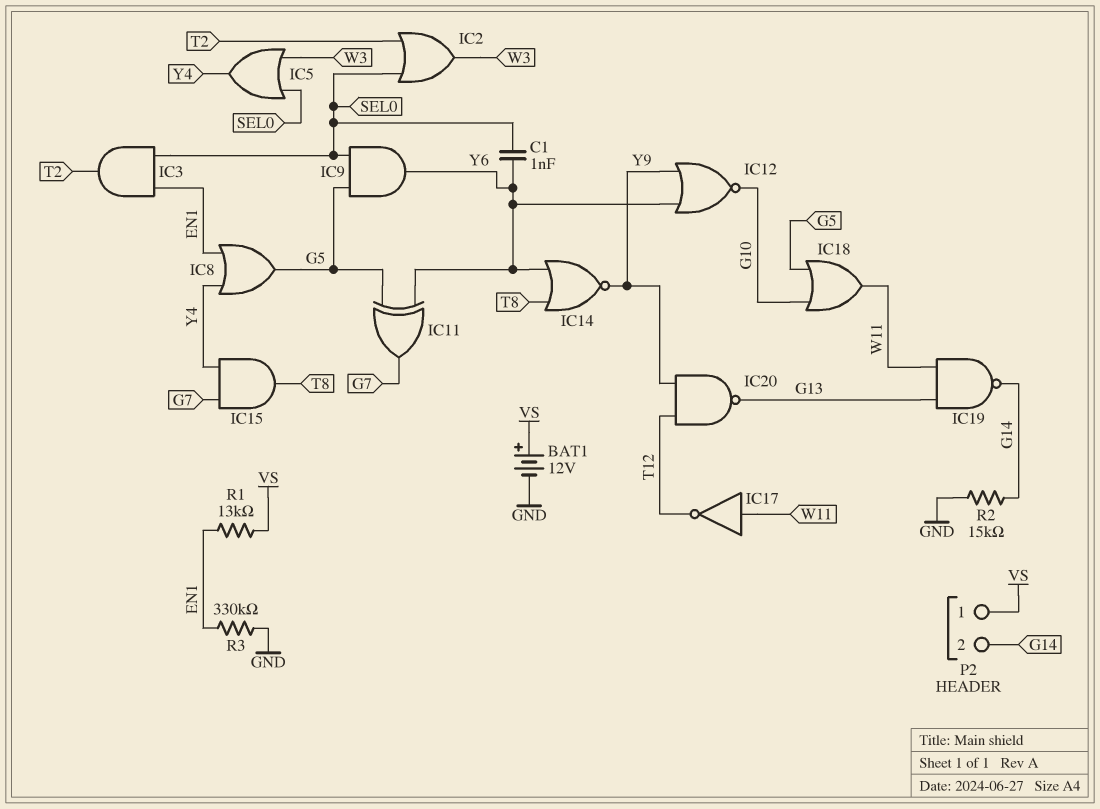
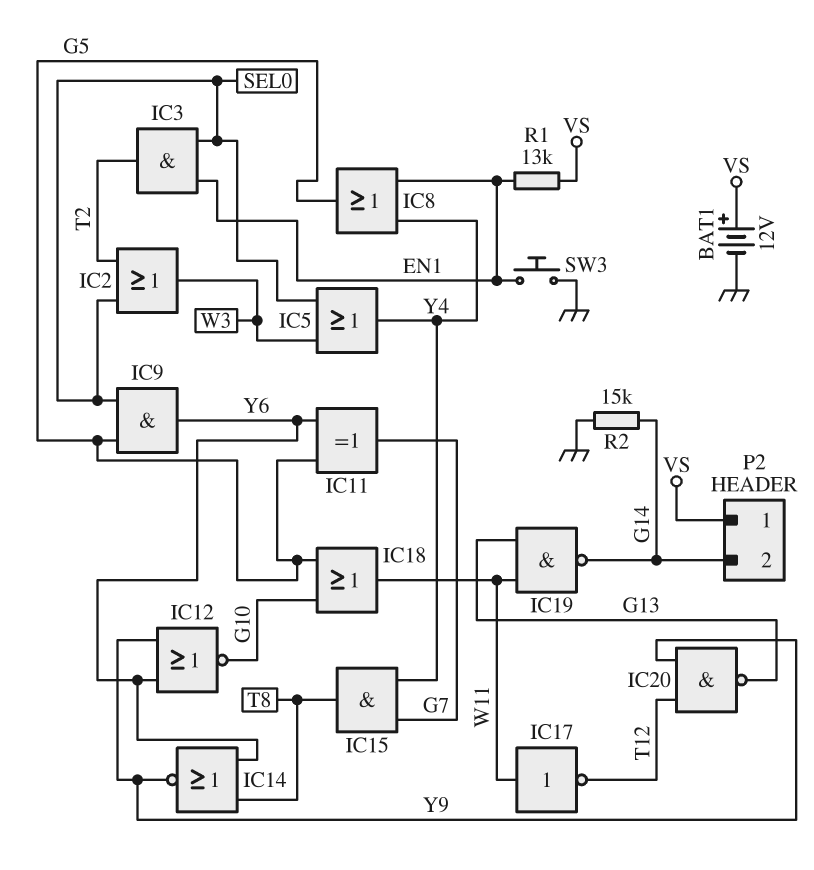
C1: 1nF (SEL0, Y6) -> none
R3: 330k (EN1, GND) -> none
SW3: none -> button (EN1, GND)

